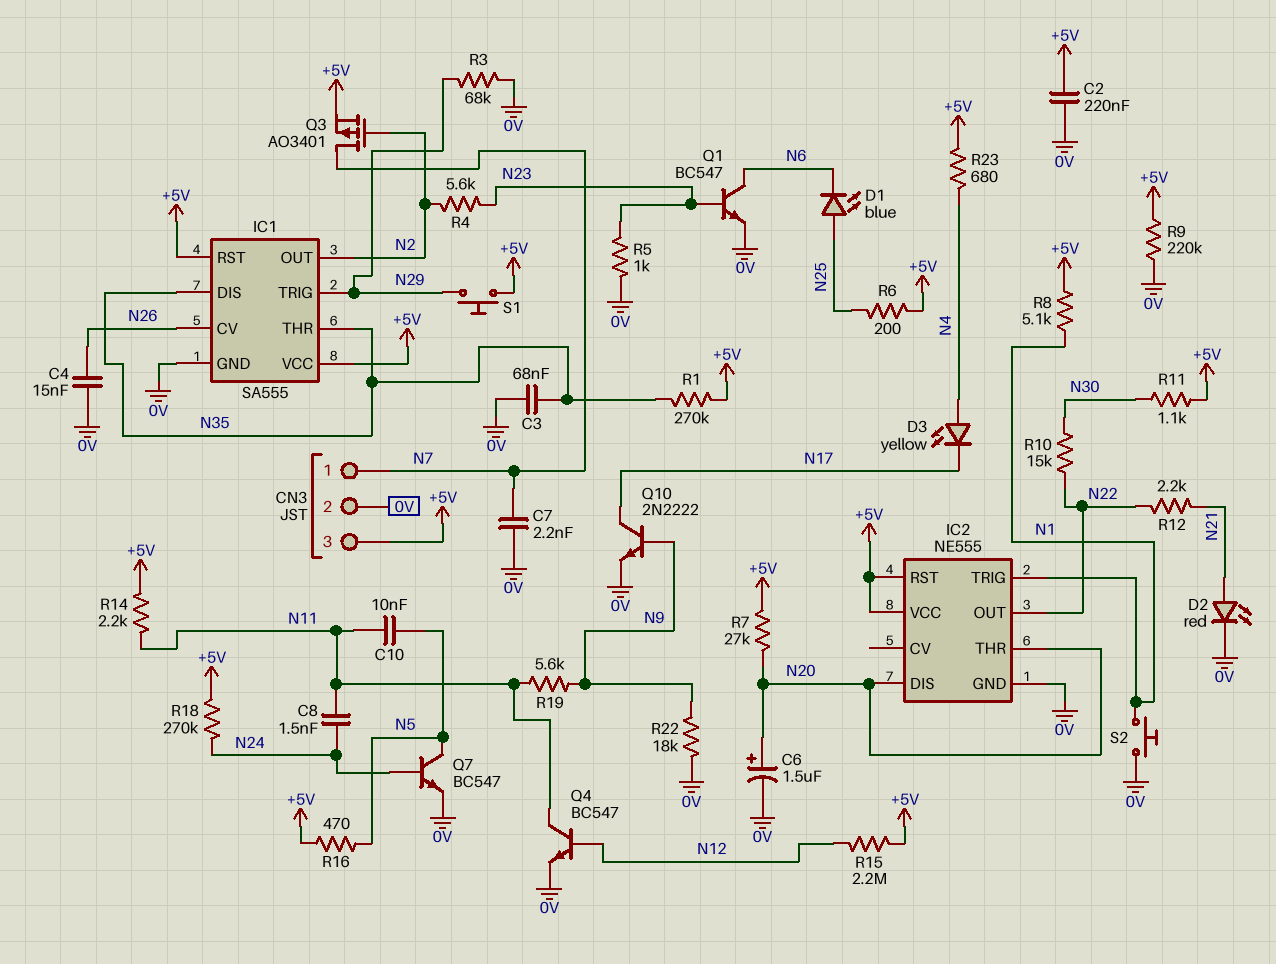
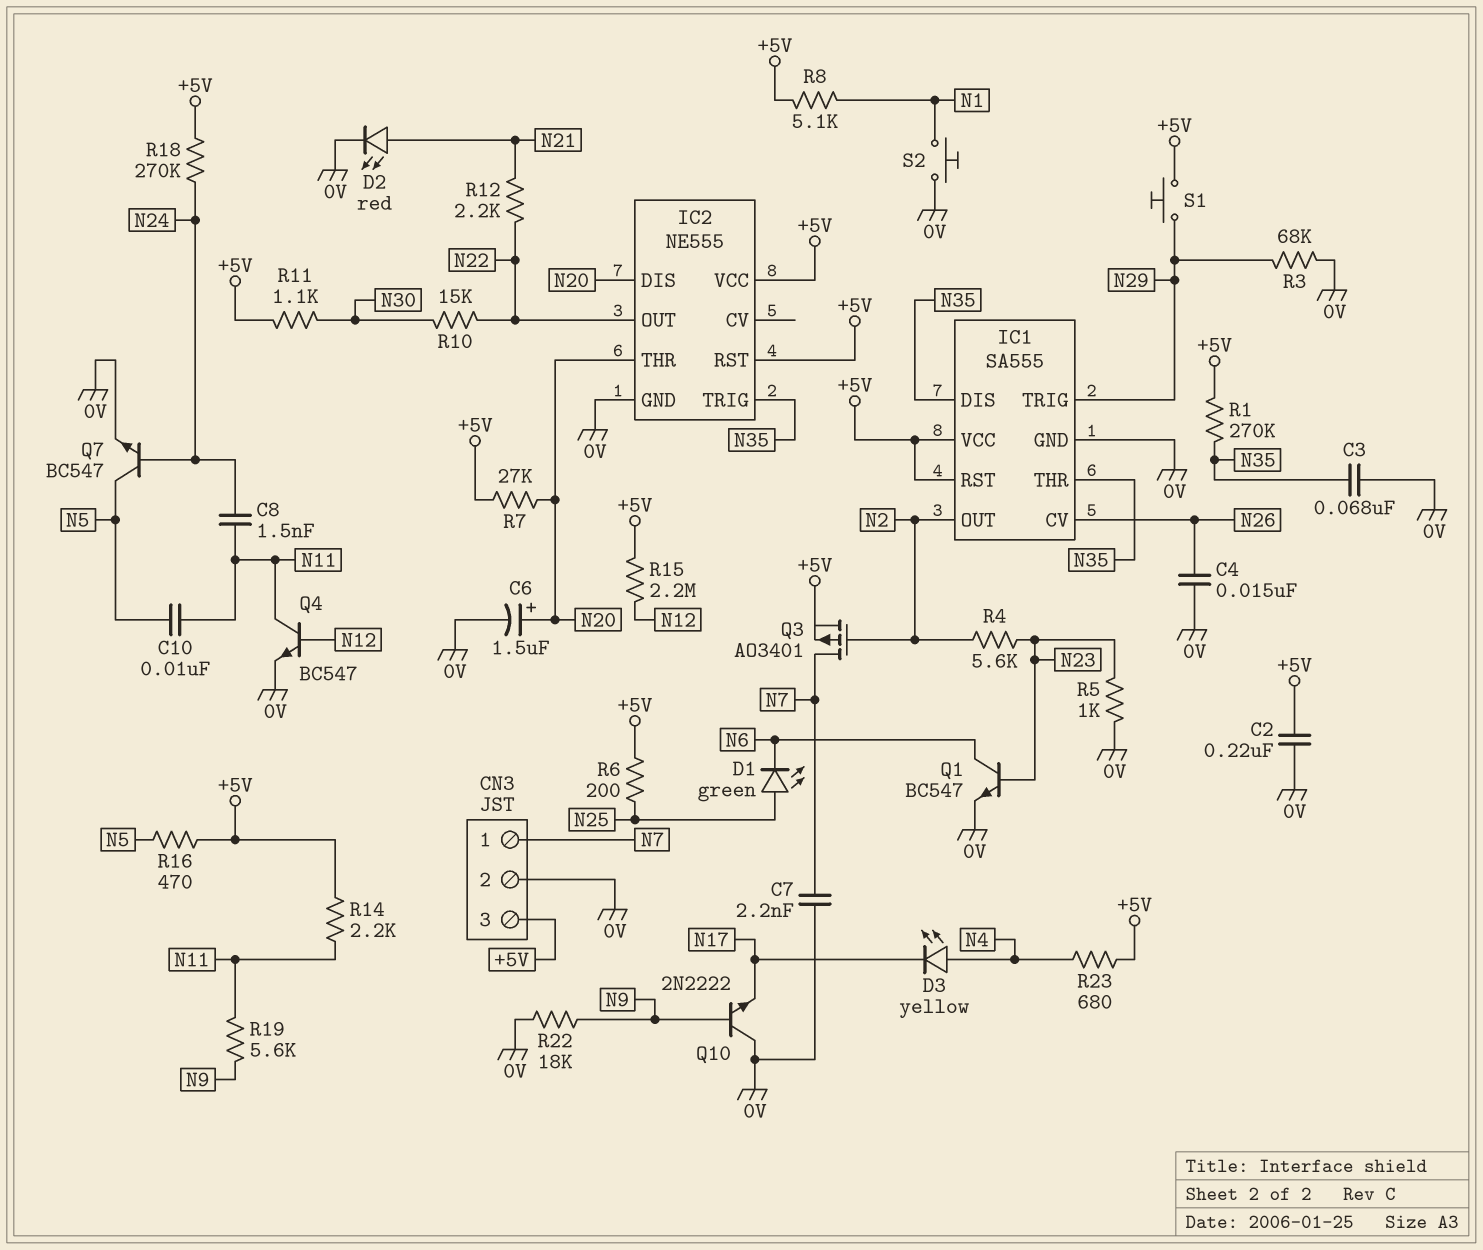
D1: LED blue (A N25, K N6) -> LED green (A N25, K N6)
IC2 pin TRIG: N1 -> N35
Q10: NPN 2N2222 (B N9, C N17, E 0V) -> NPN 2N2222 (B N9, C 0V, E N17)
R9: 220k (+5V, 0V) -> none

